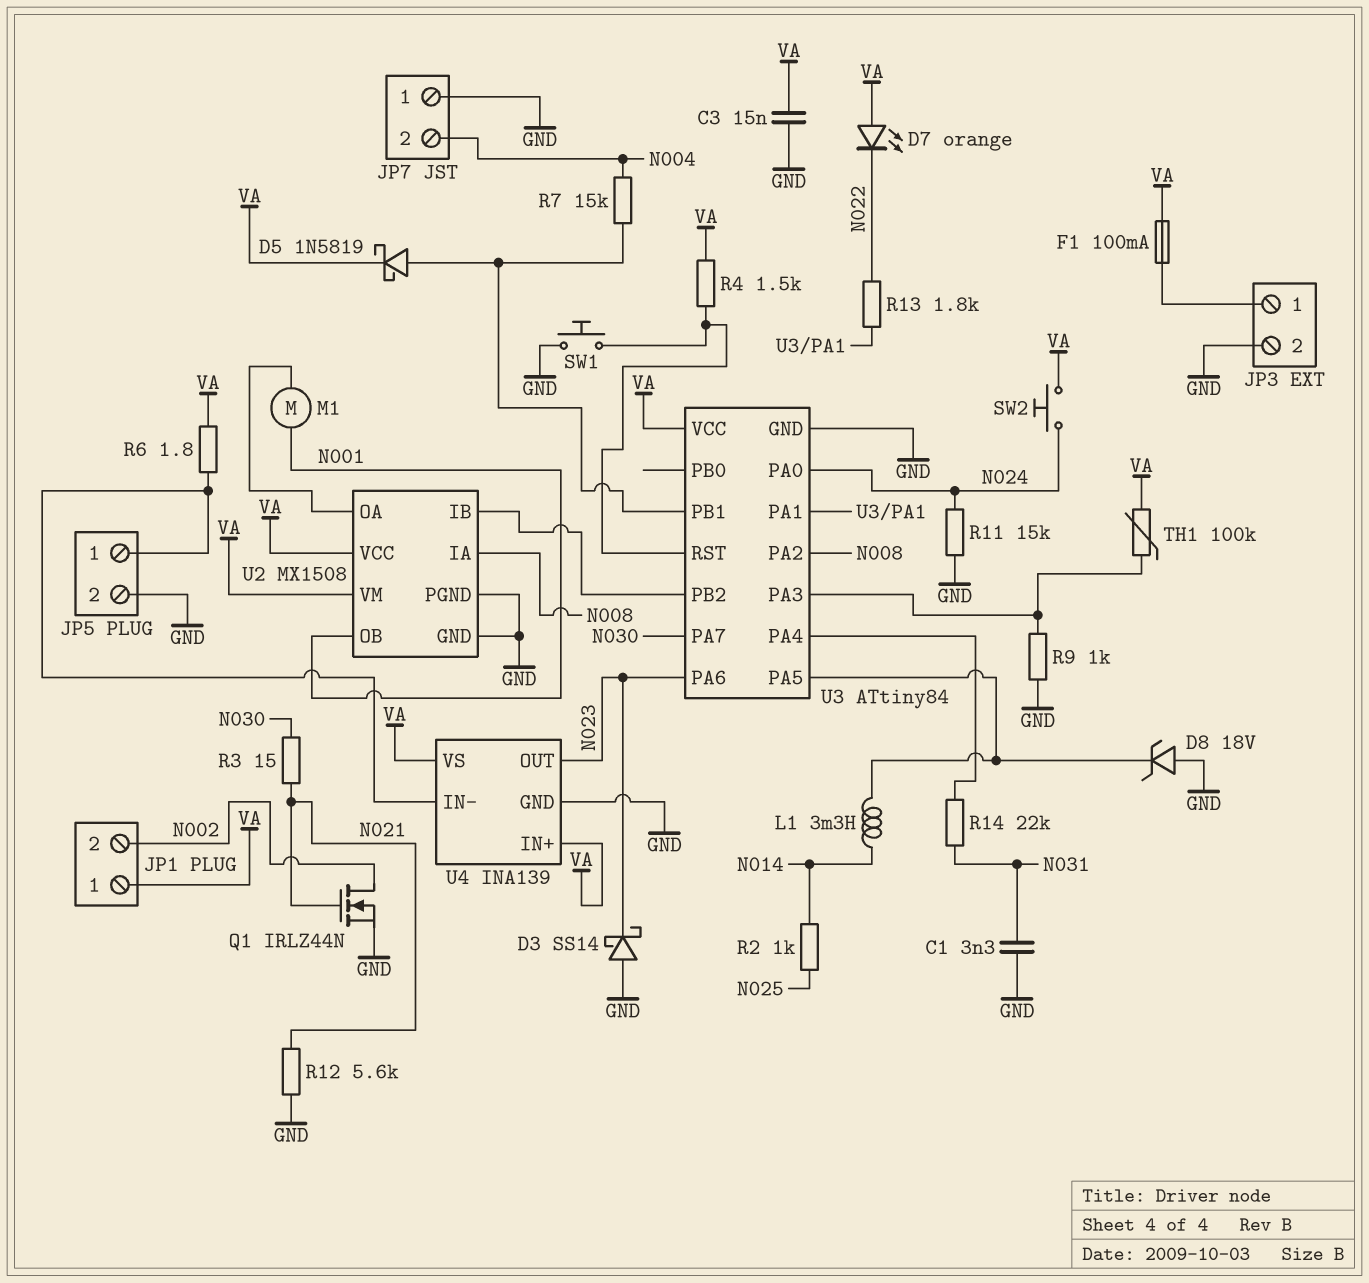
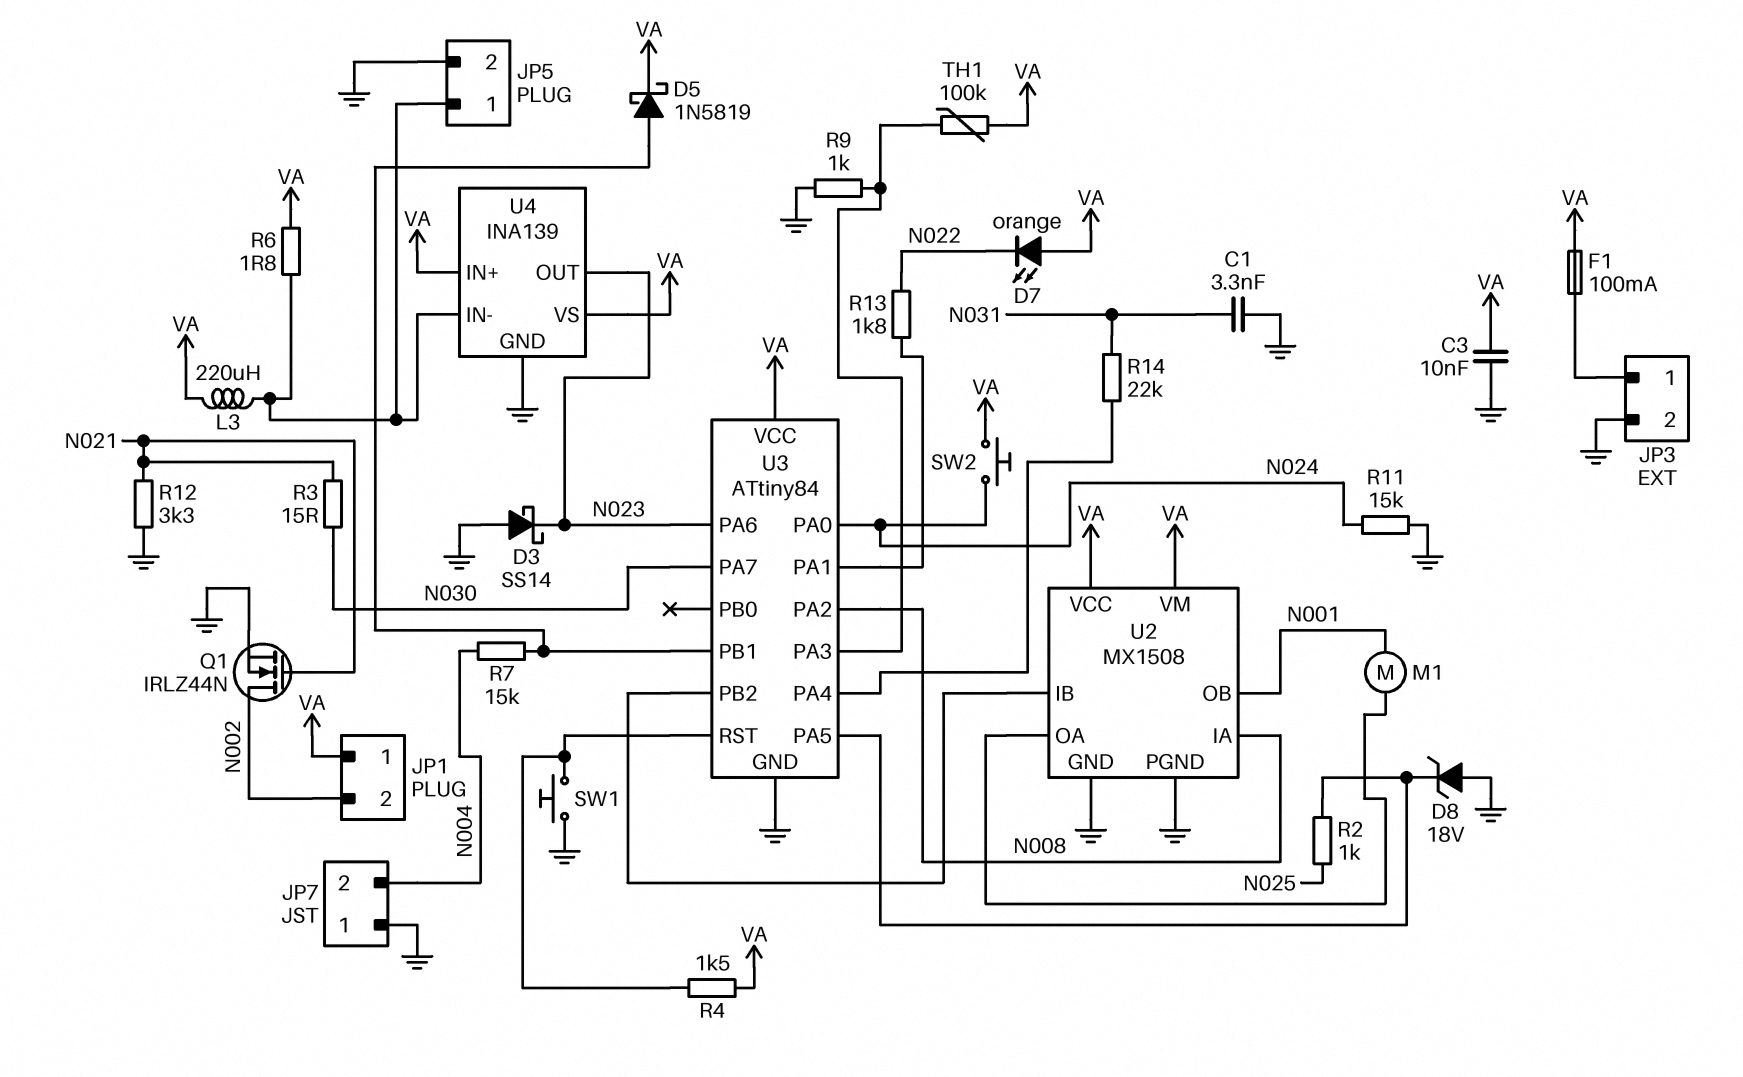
C3: 15nF (GND, VA) -> 10nF (GND, VA)
L1: 3.3mH (N014, U3/PA5) -> none
L3: none -> 220uH (JP5/1, VA)
R2: 1k (N014, N025) -> 1k (N025, U3/PA5)
R12: 5.6k (GND, N021) -> 3.3k (GND, N021)

